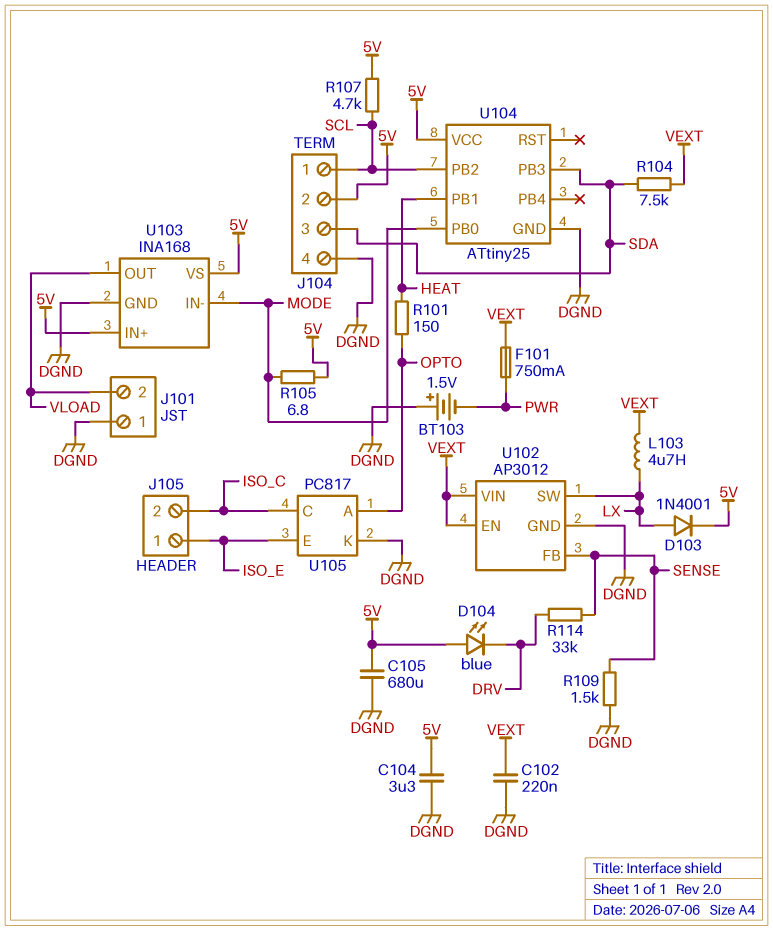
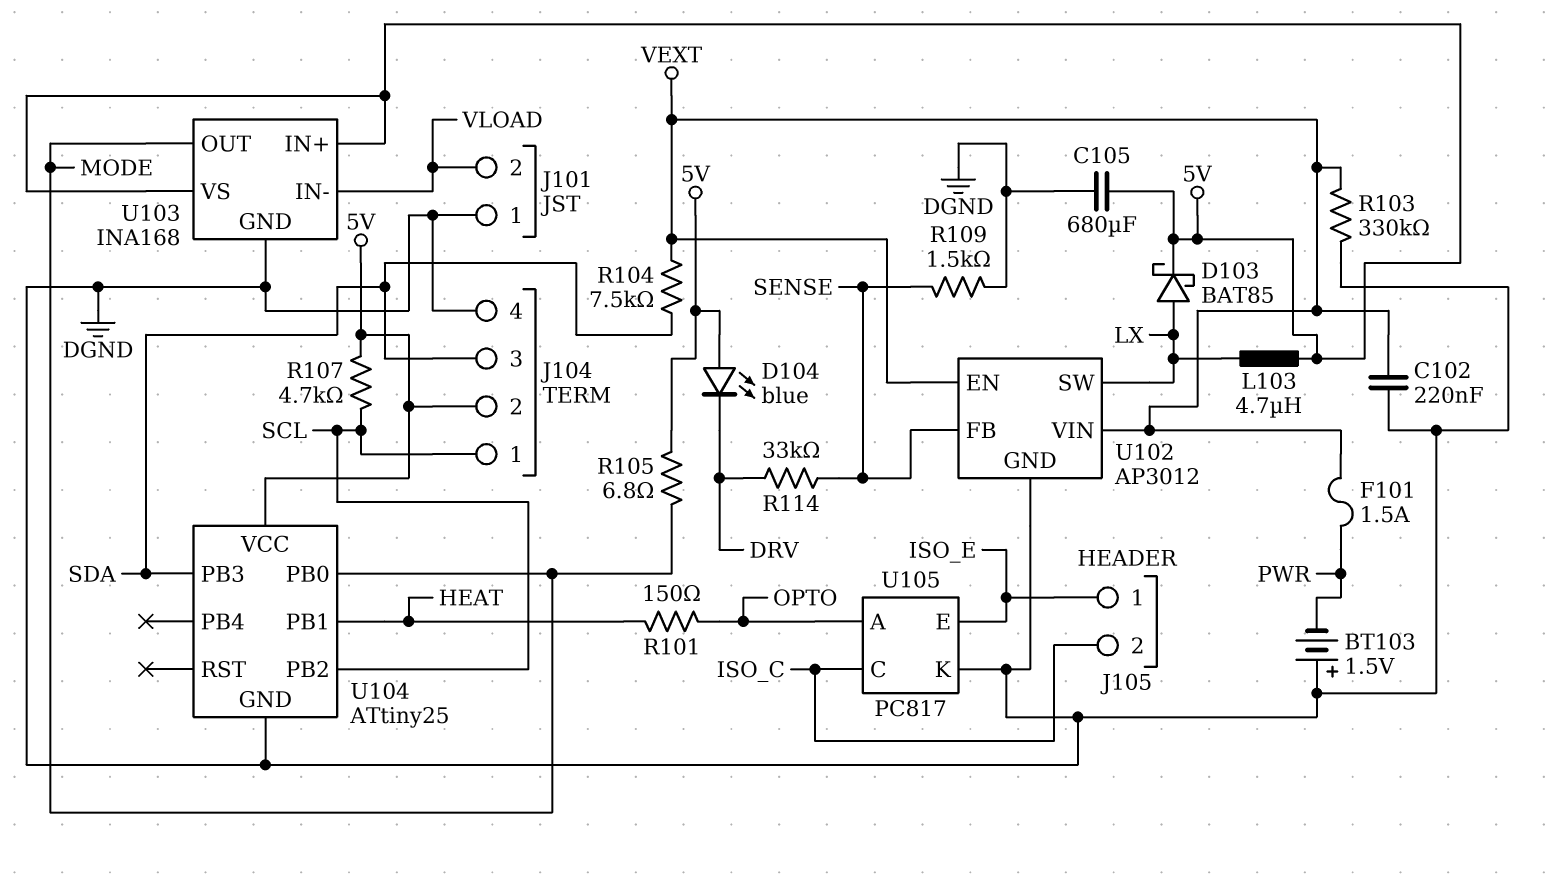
C104: 3.3uF (5V, DGND) -> none
D103: diode 1N4001 (A LX, K 5V) -> schottky BAT85 (A LX, K 5V)
F101: 750mA (PWR, VEXT) -> 1.5A (PWR, VEXT)
L103: 4.7uH (LX, VEXT) -> 4.7uH (5V, LX)
R103: none -> 330k (DGND, VEXT)
U103 pin IN-: MODE -> VLOAD
U103 pin OUT: VLOAD -> MODE

